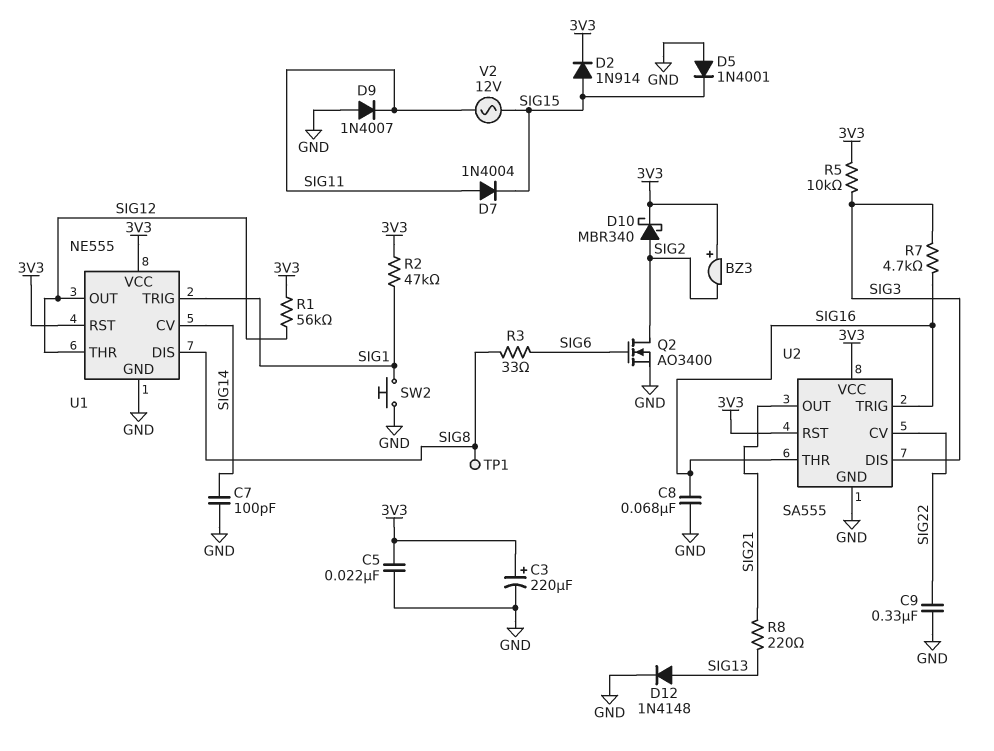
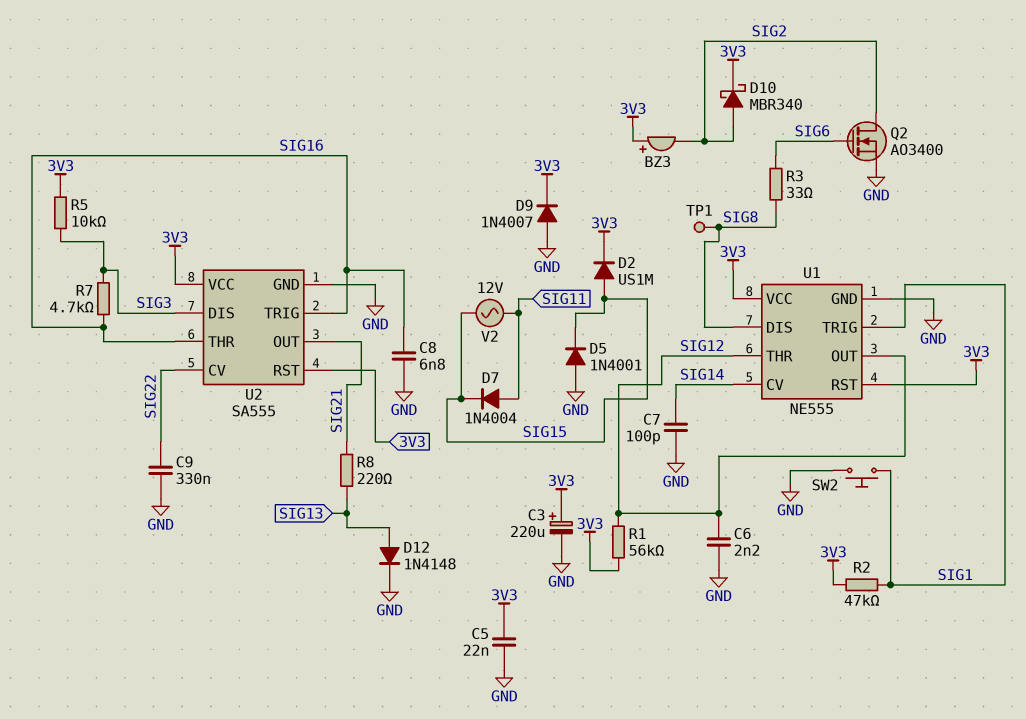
C6: none -> 2.2nF (GND, SIG12)
C8: 68nF (GND, SIG16) -> 6.8nF (GND, SIG16)
D2: diode 1N914 (A SIG15, K 3V3) -> diode US1M (A SIG15, K 3V3)
D9: diode 1N4007 (A GND, K SIG11) -> diode 1N4007 (A GND, K 3V3)

